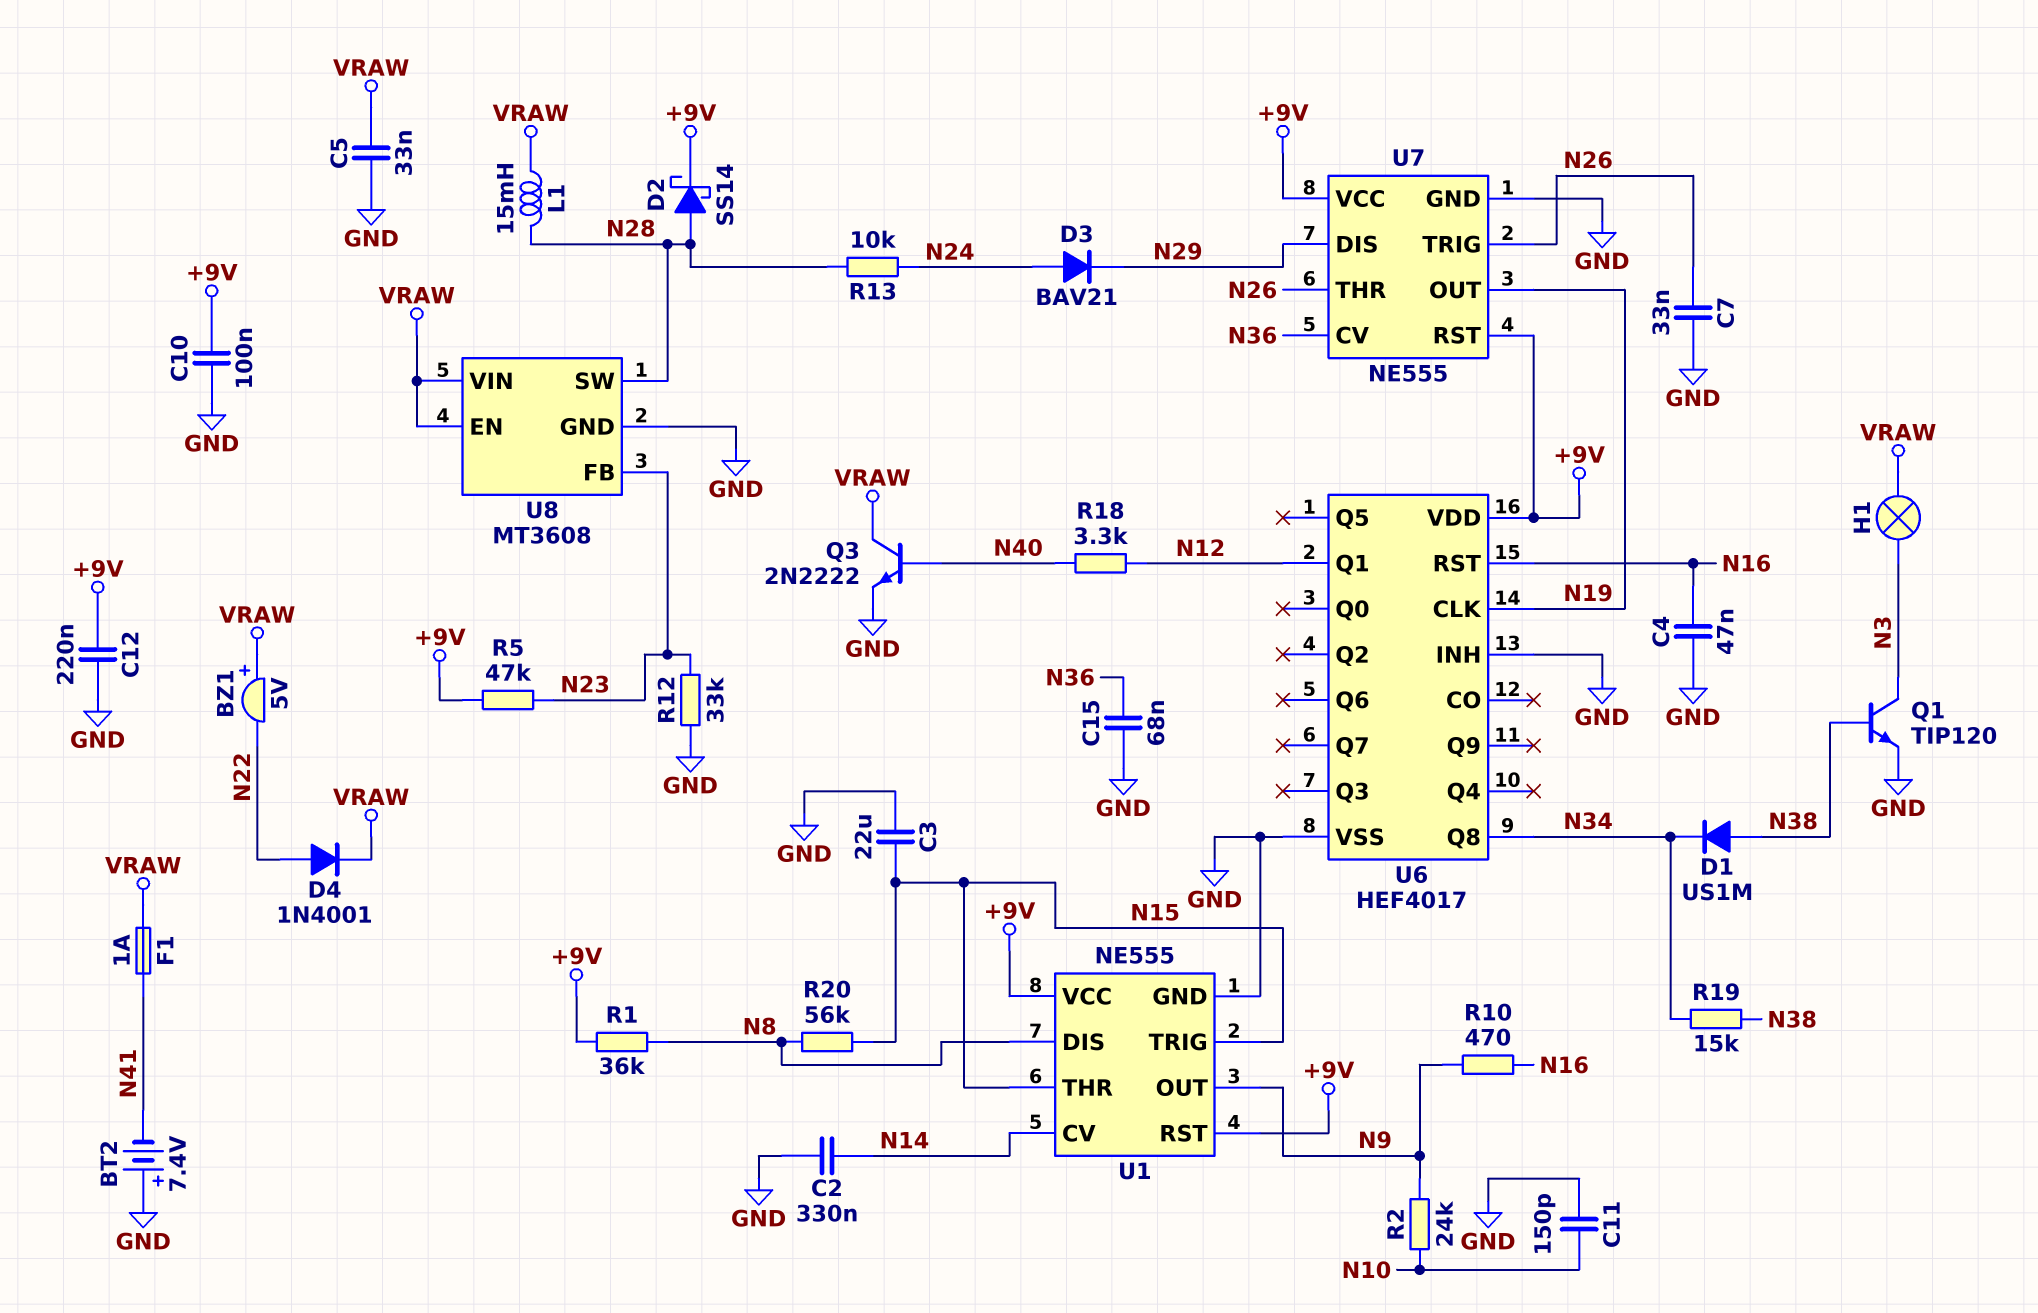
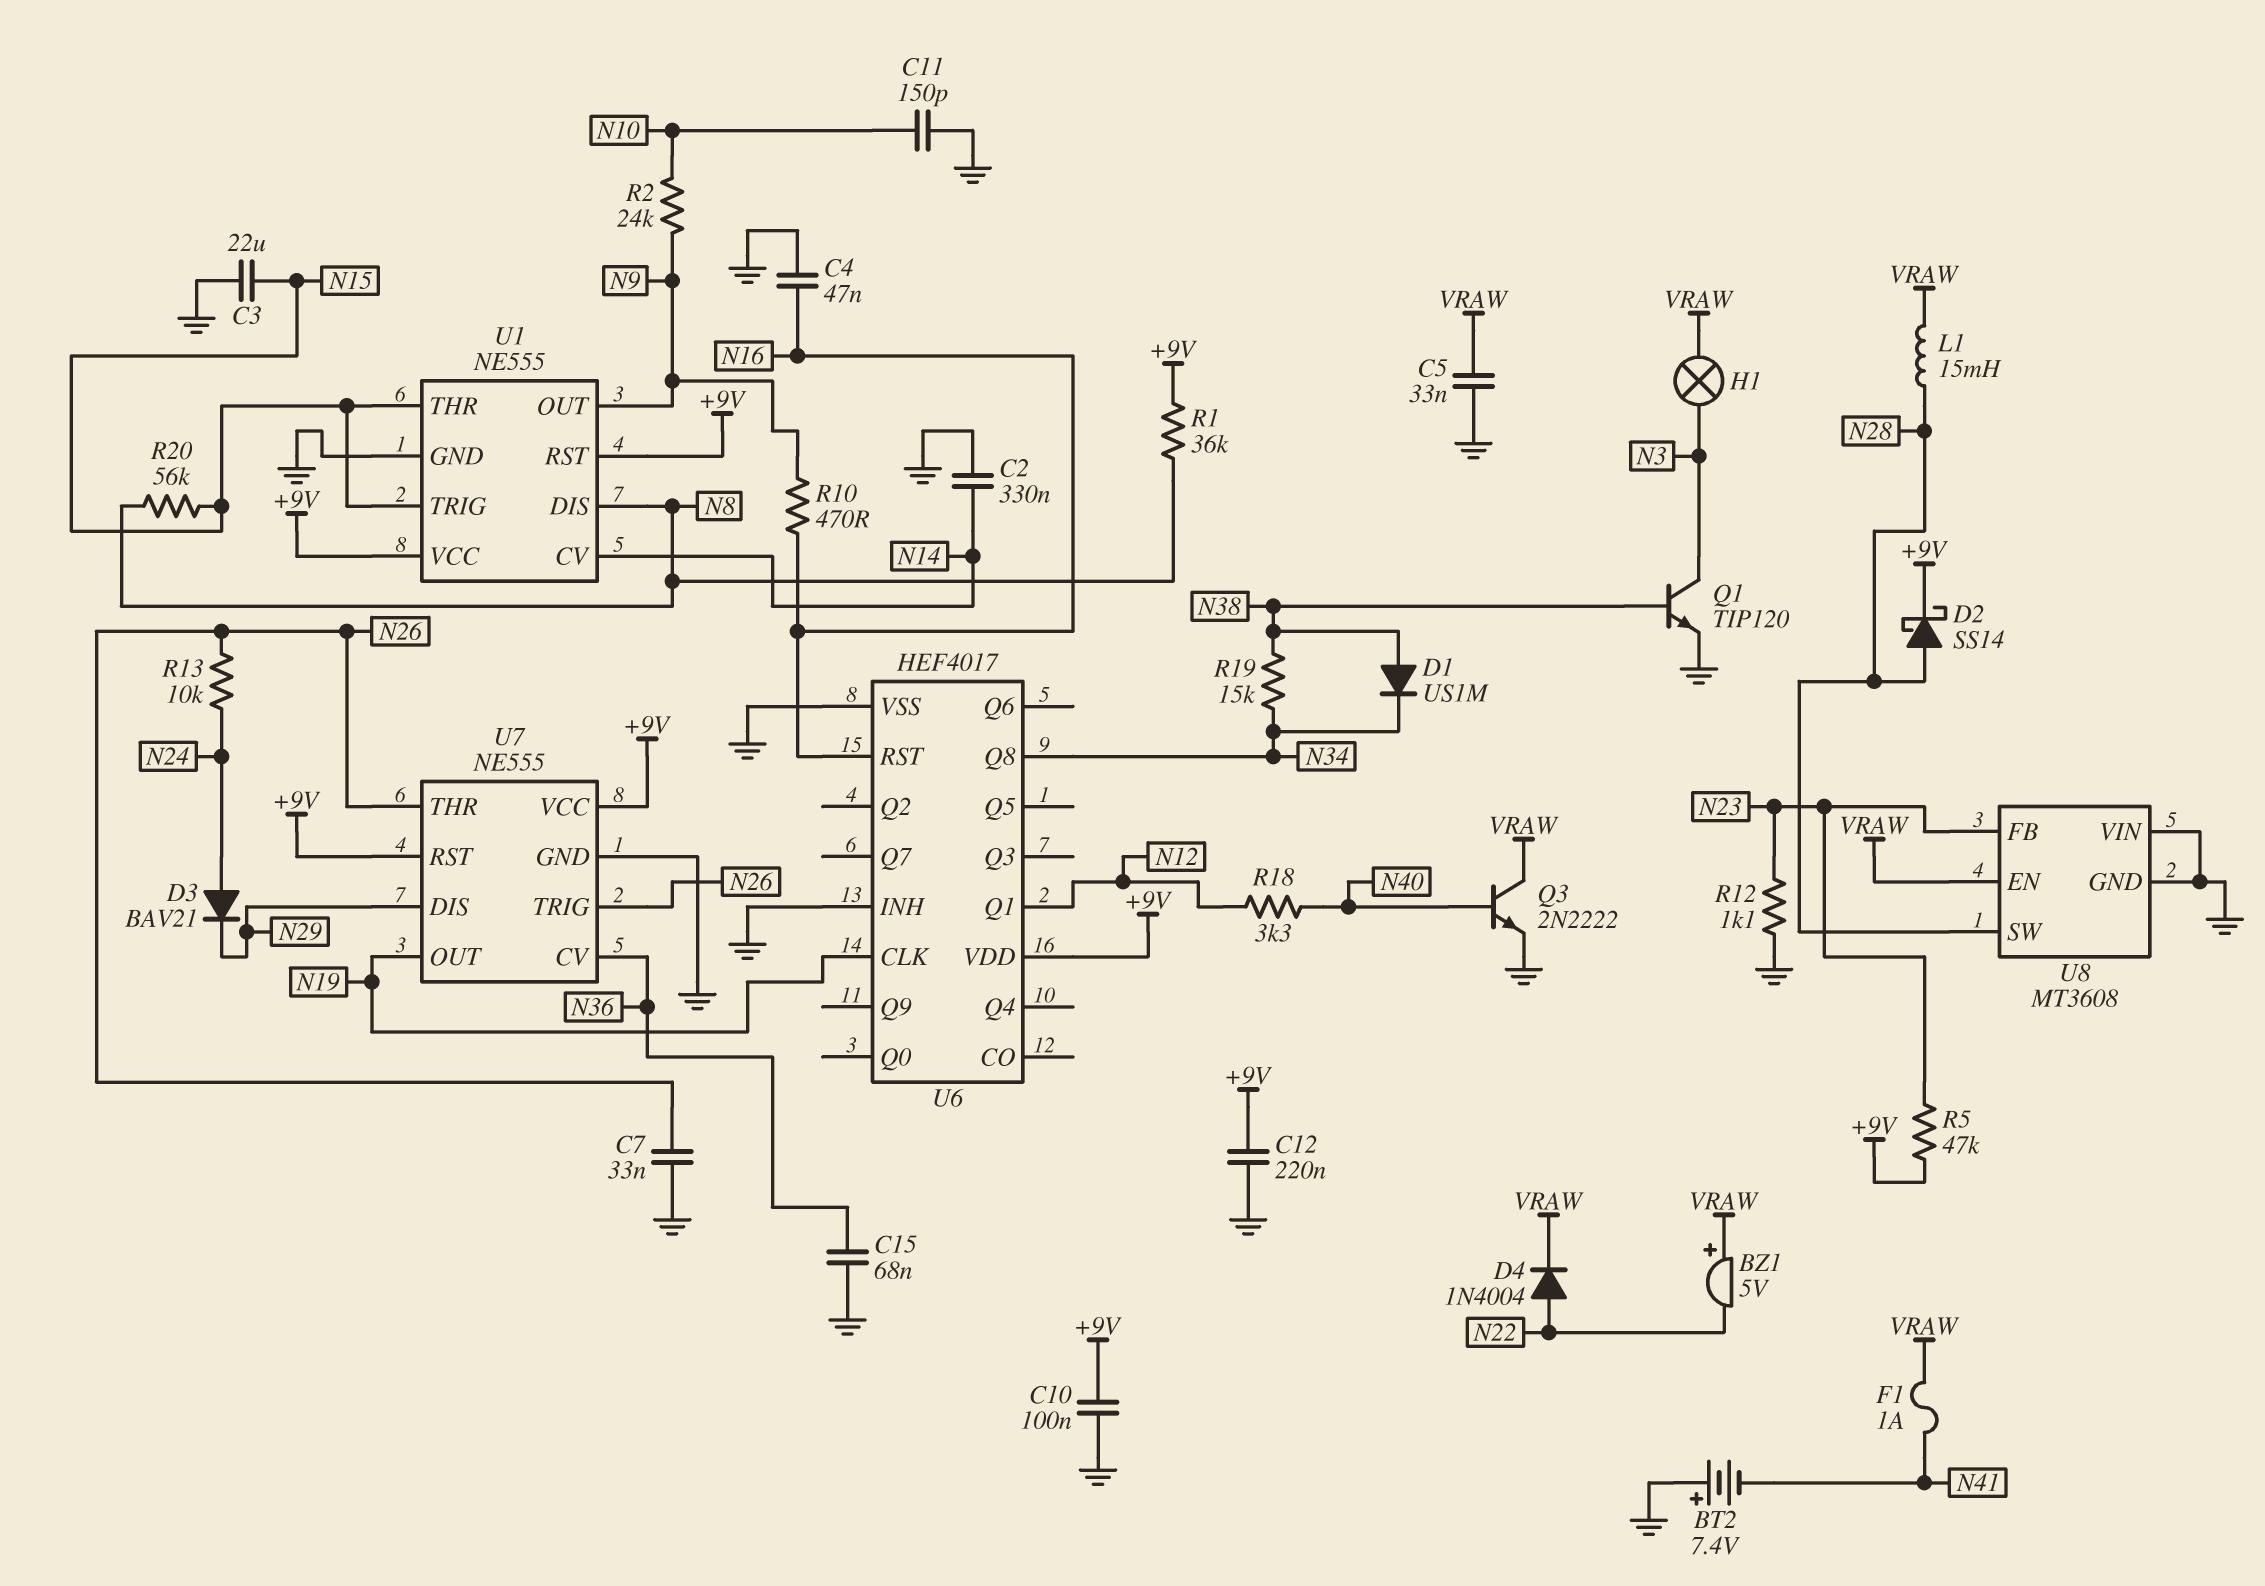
D4: diode 1N4001 (A N22, K VRAW) -> diode 1N4004 (A N22, K VRAW)
R12: 33k (GND, N23) -> 1.1k (GND, N23)
R13: 10k (N24, N28) -> 10k (N24, N26)
U8 pin VIN: VRAW -> GND

